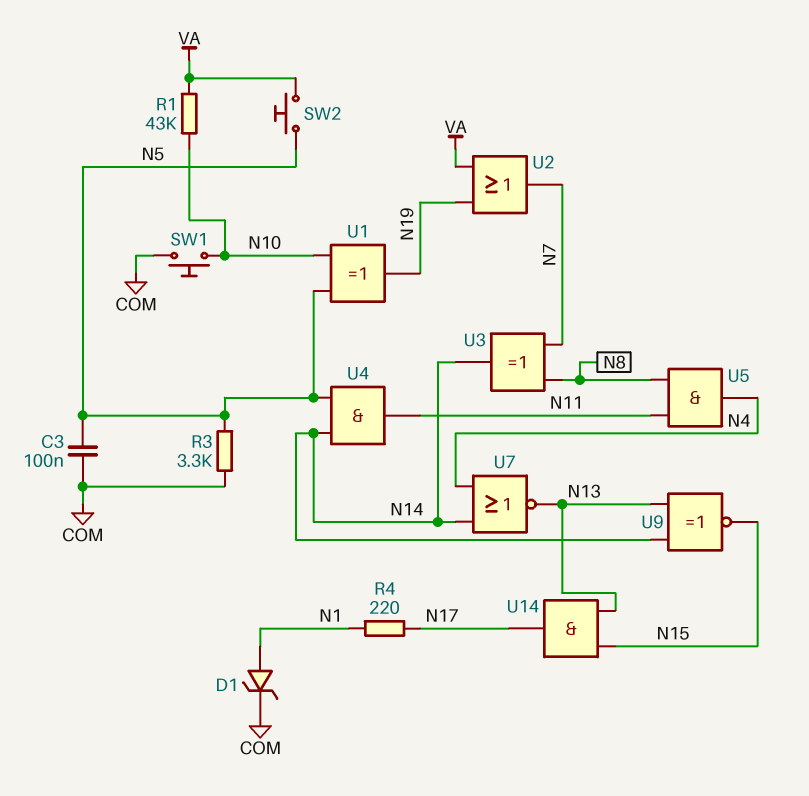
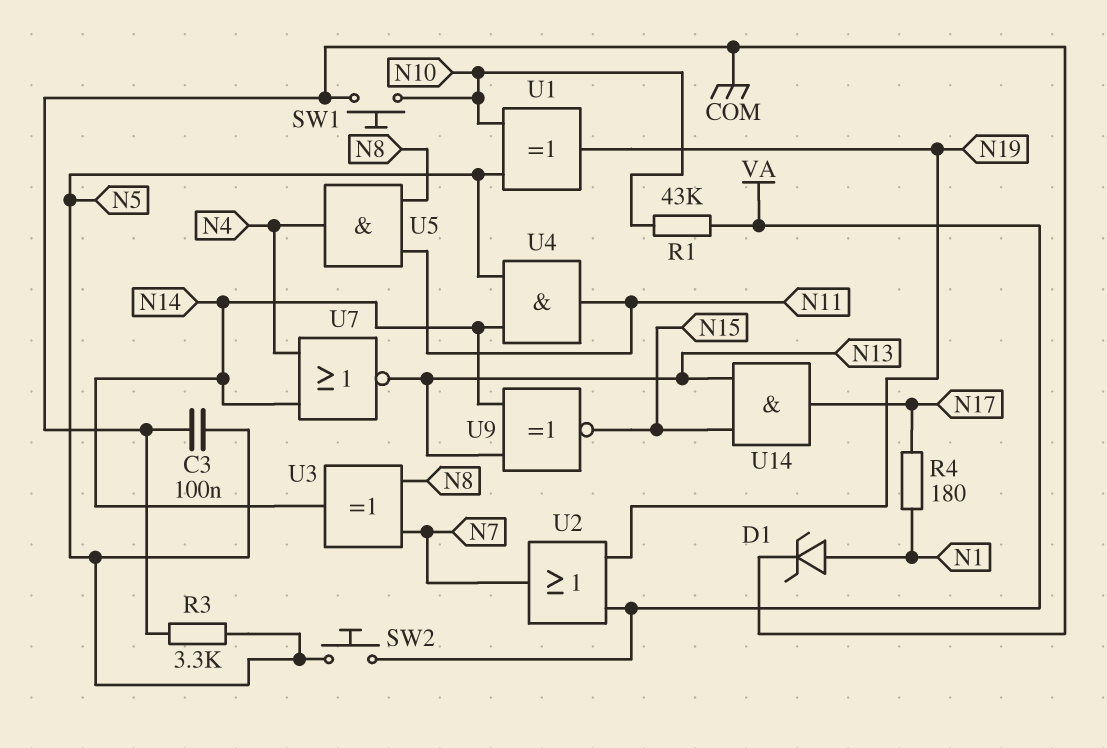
R4: 220 (N1, N17) -> 180 (N1, N17)

